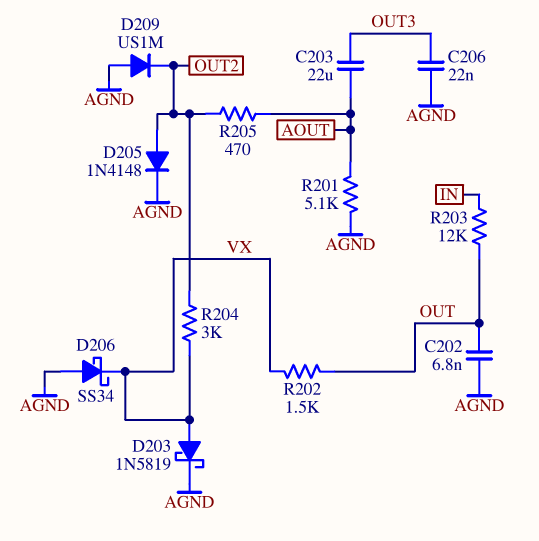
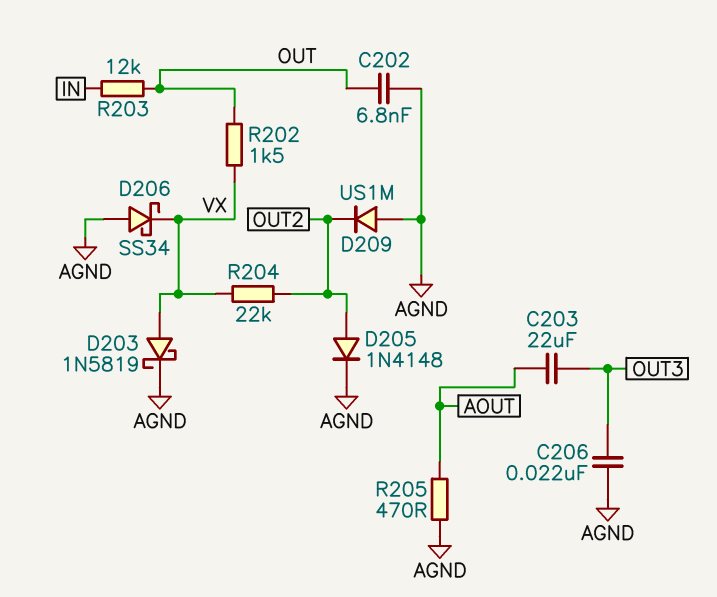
R201: 5.1k (AGND, AOUT) -> none
R204: 3k (OUT2, VX) -> 22k (OUT2, VX)
R205: 470 (AOUT, OUT2) -> 470 (AGND, AOUT)

